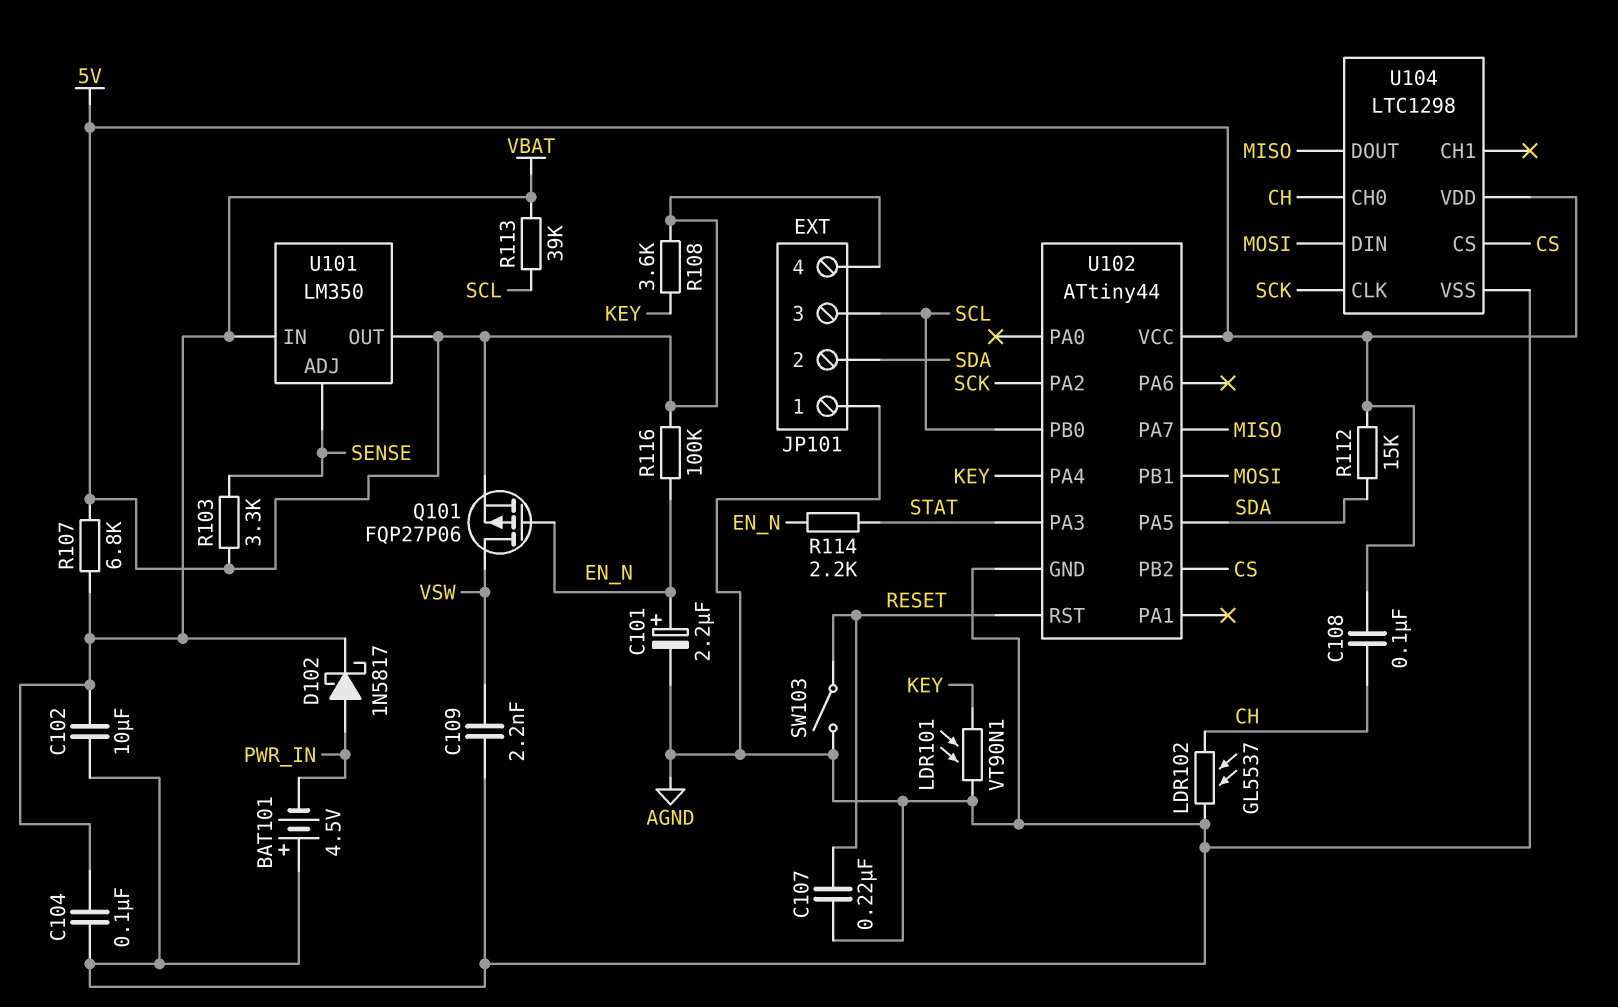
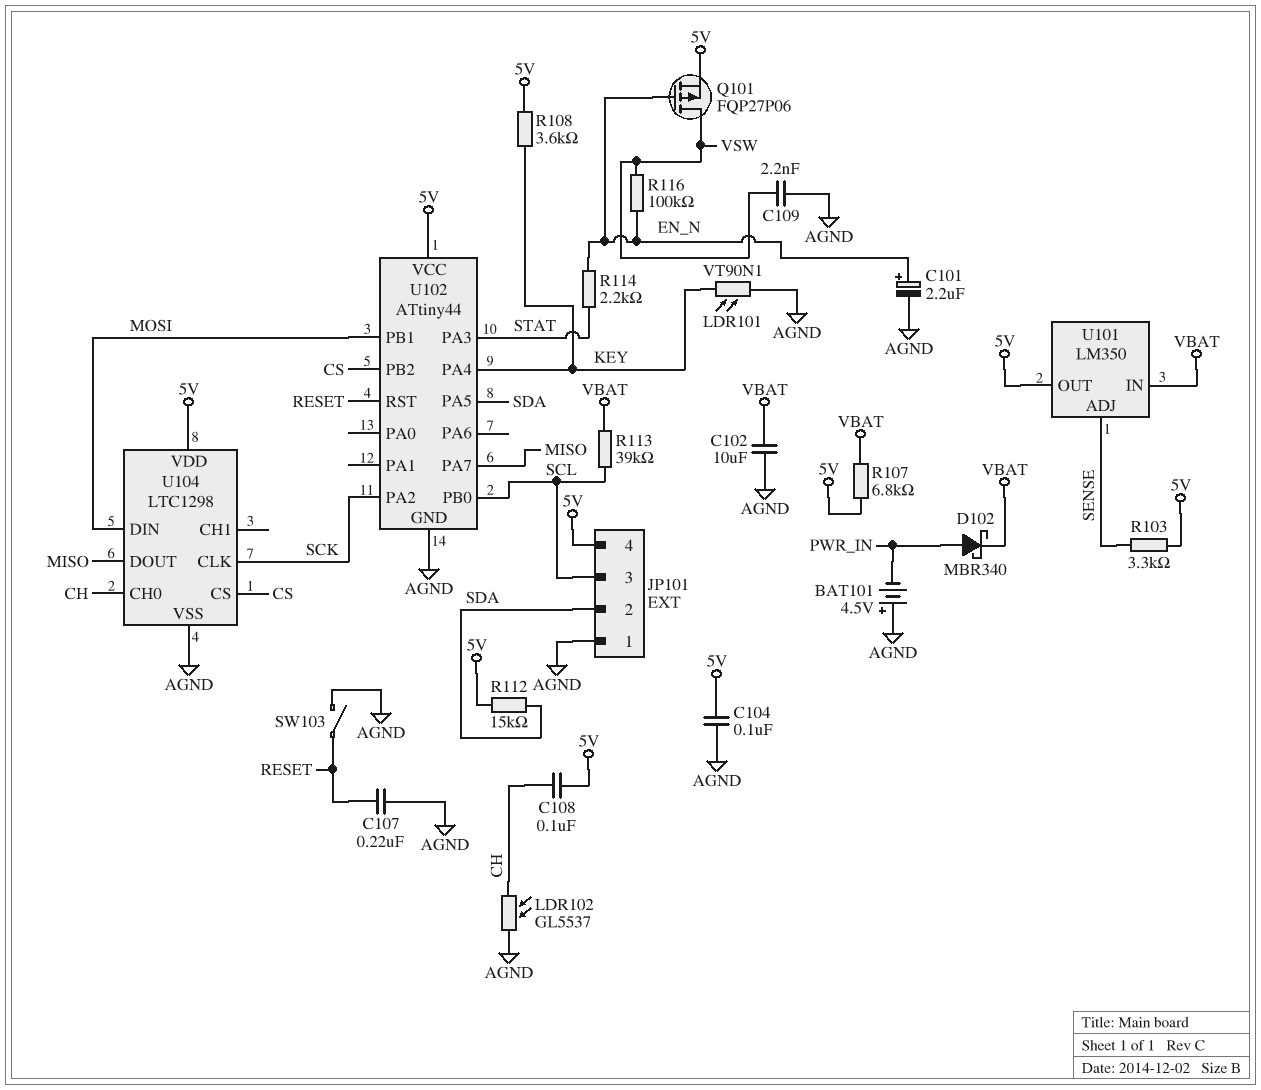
C104: 100nF (AGND, VBAT) -> 100nF (5V, AGND)
D102: schottky 1N5817 (A PWR_IN, K VBAT) -> schottky MBR340 (A PWR_IN, K VBAT)
R116: 100k (5V, EN_N) -> 100k (EN_N, VSW)

